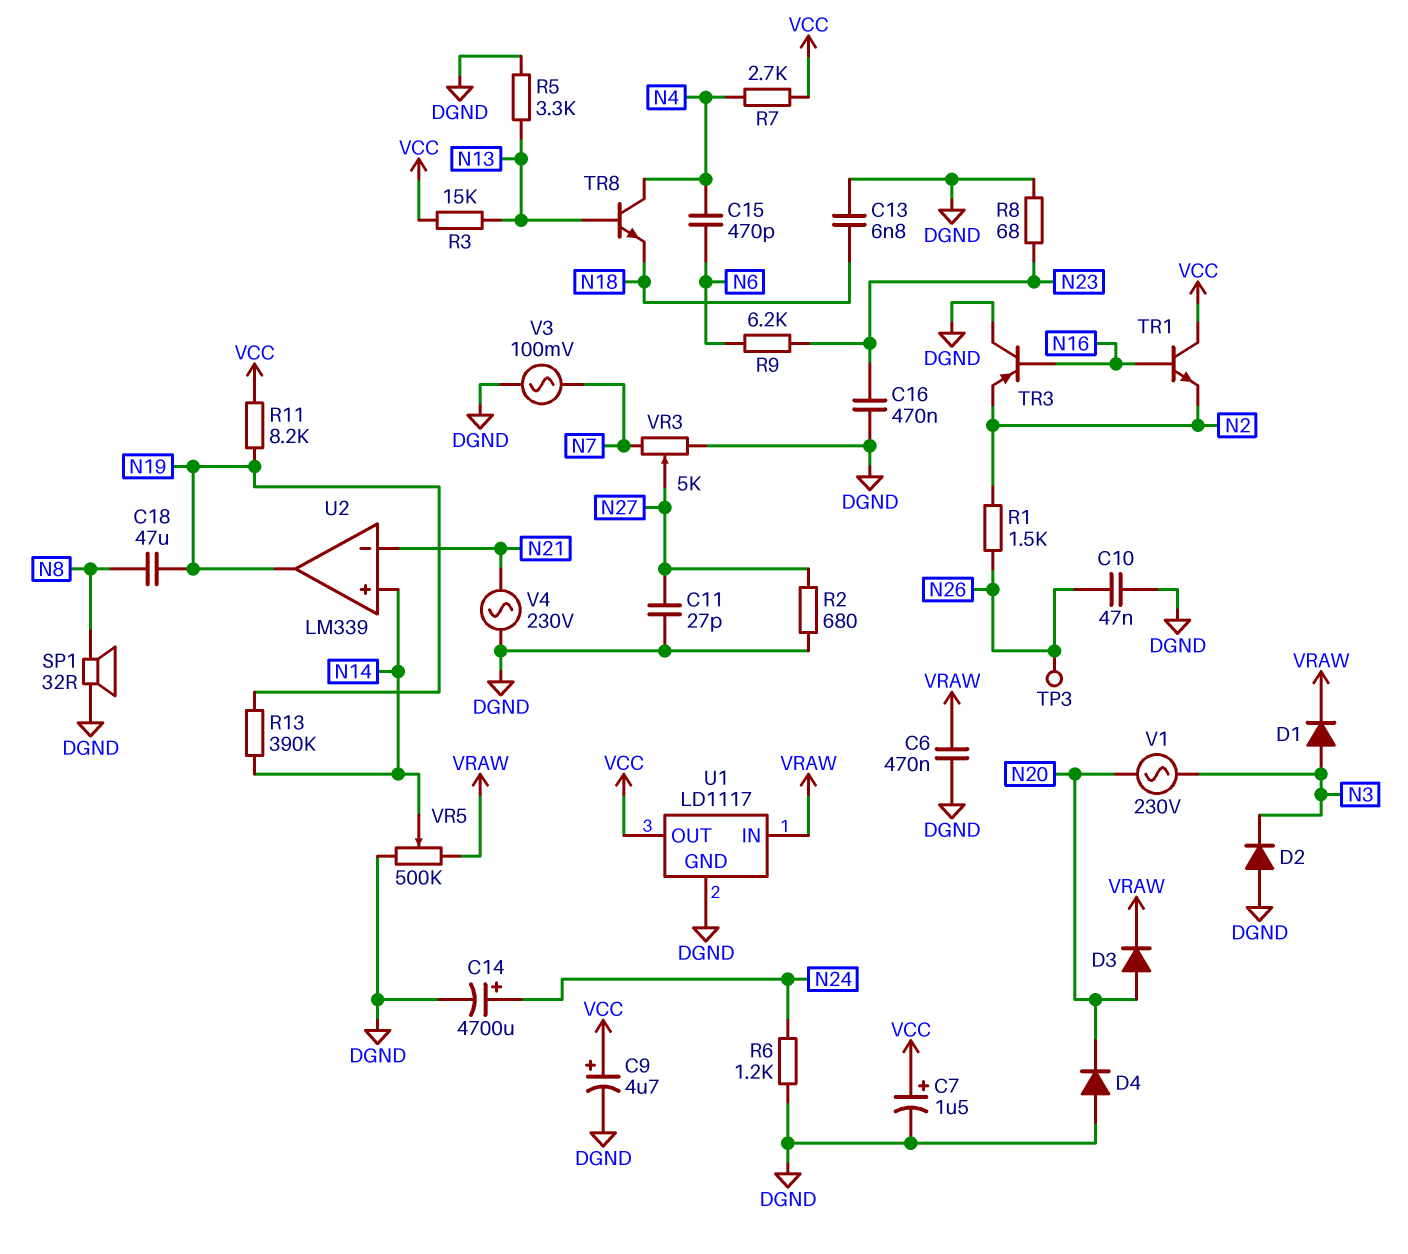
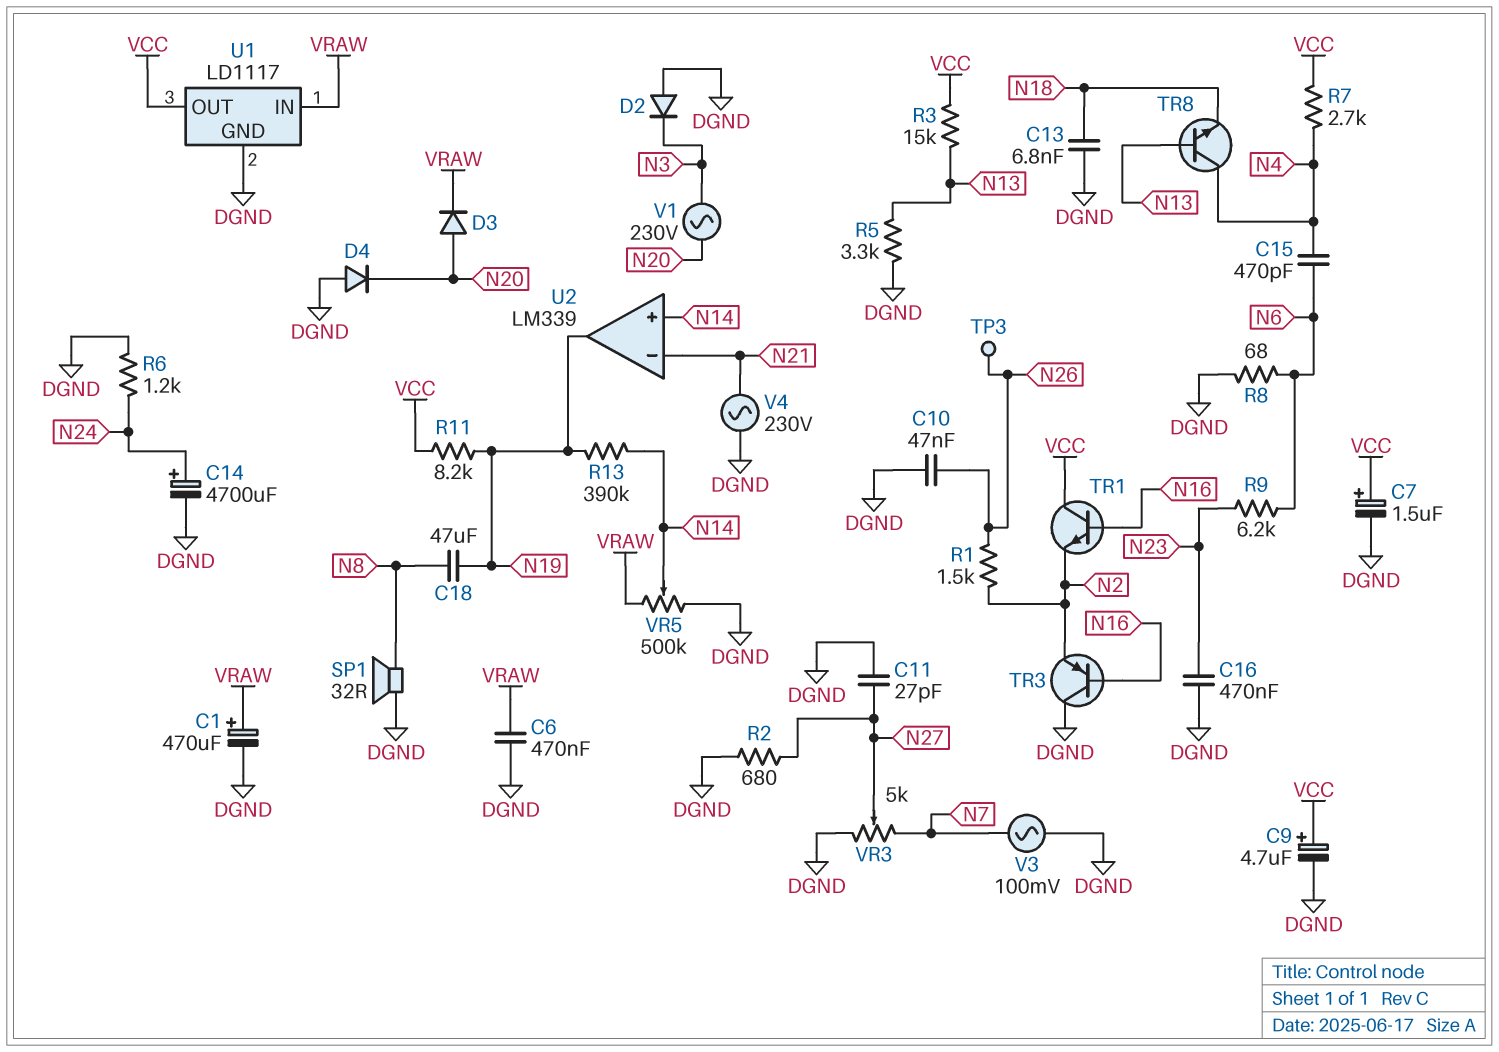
C1: none -> 470uF (plus VRAW, minus DGND)
D1: diode (A N3, K VRAW) -> none
R8: 68 (DGND, N23) -> 68 (DGND, N6)

